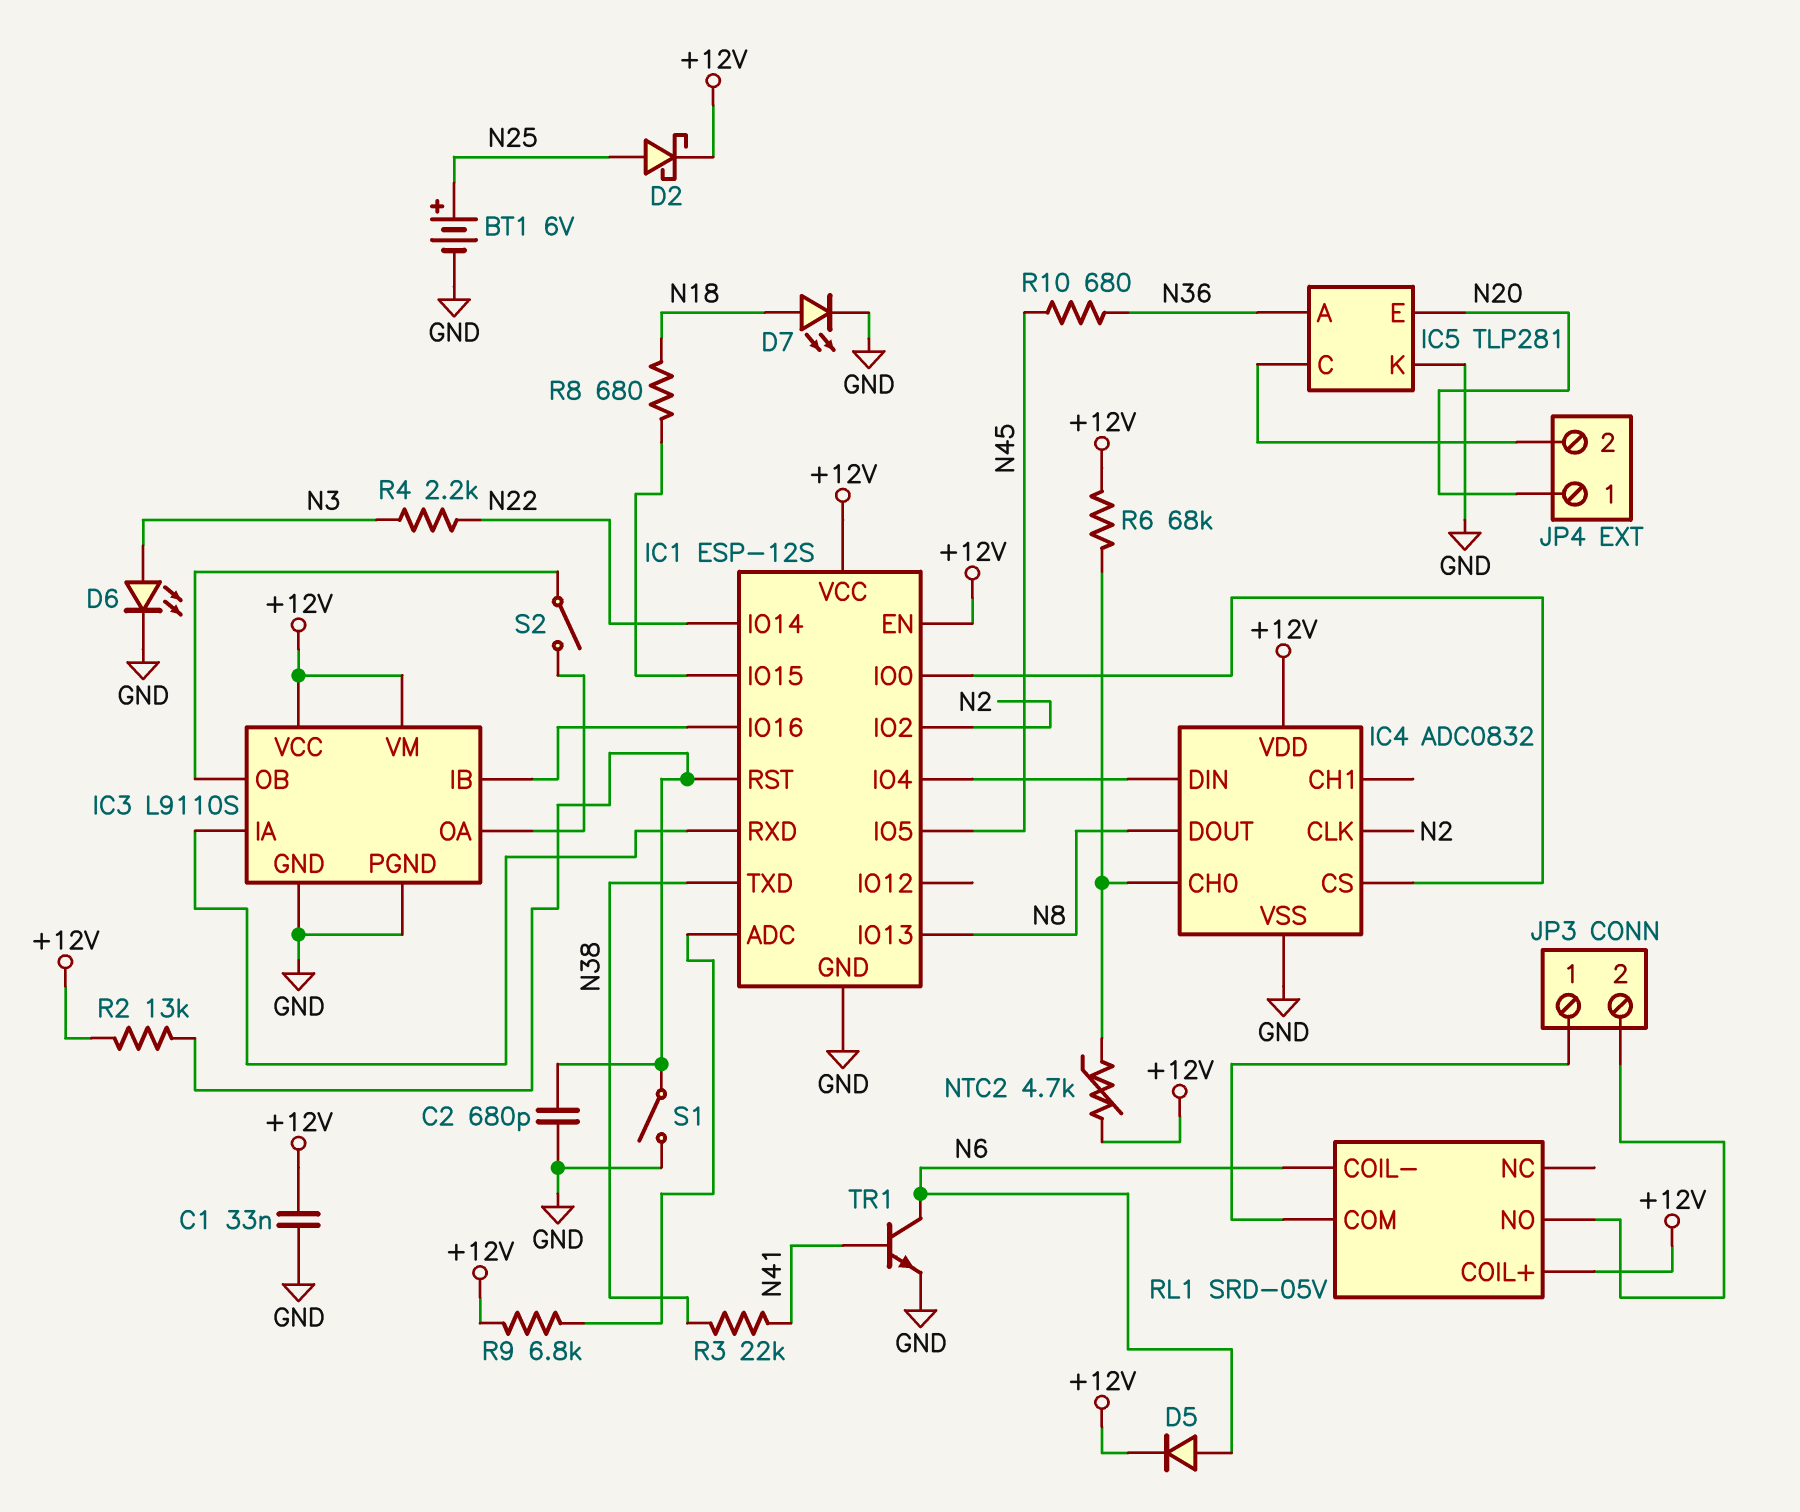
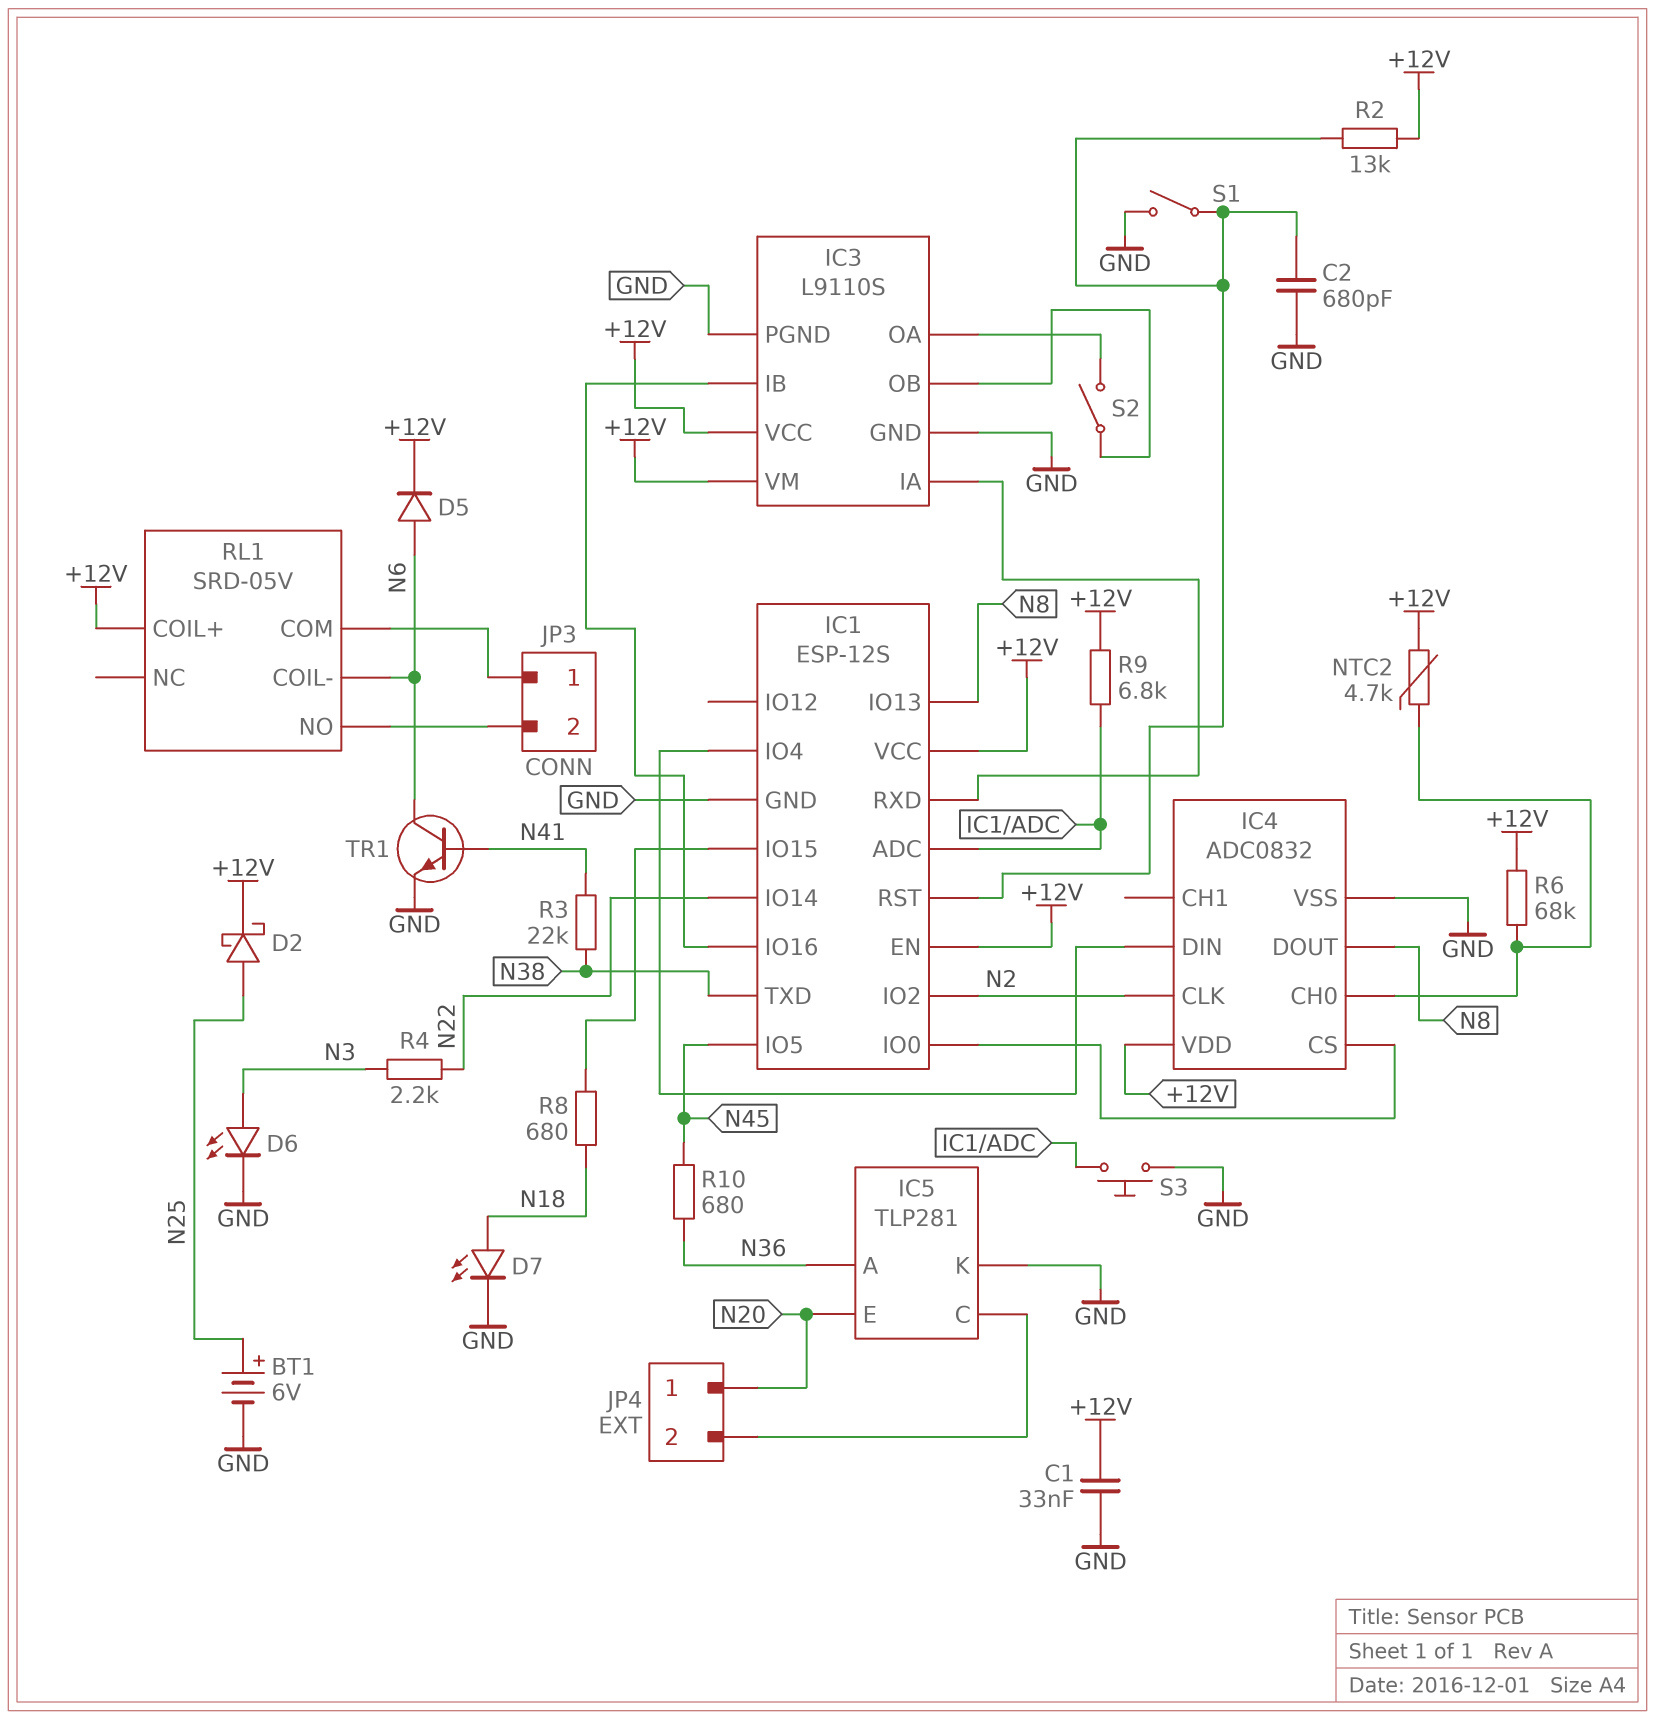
S3: none -> button (GND, IC1/ADC)

